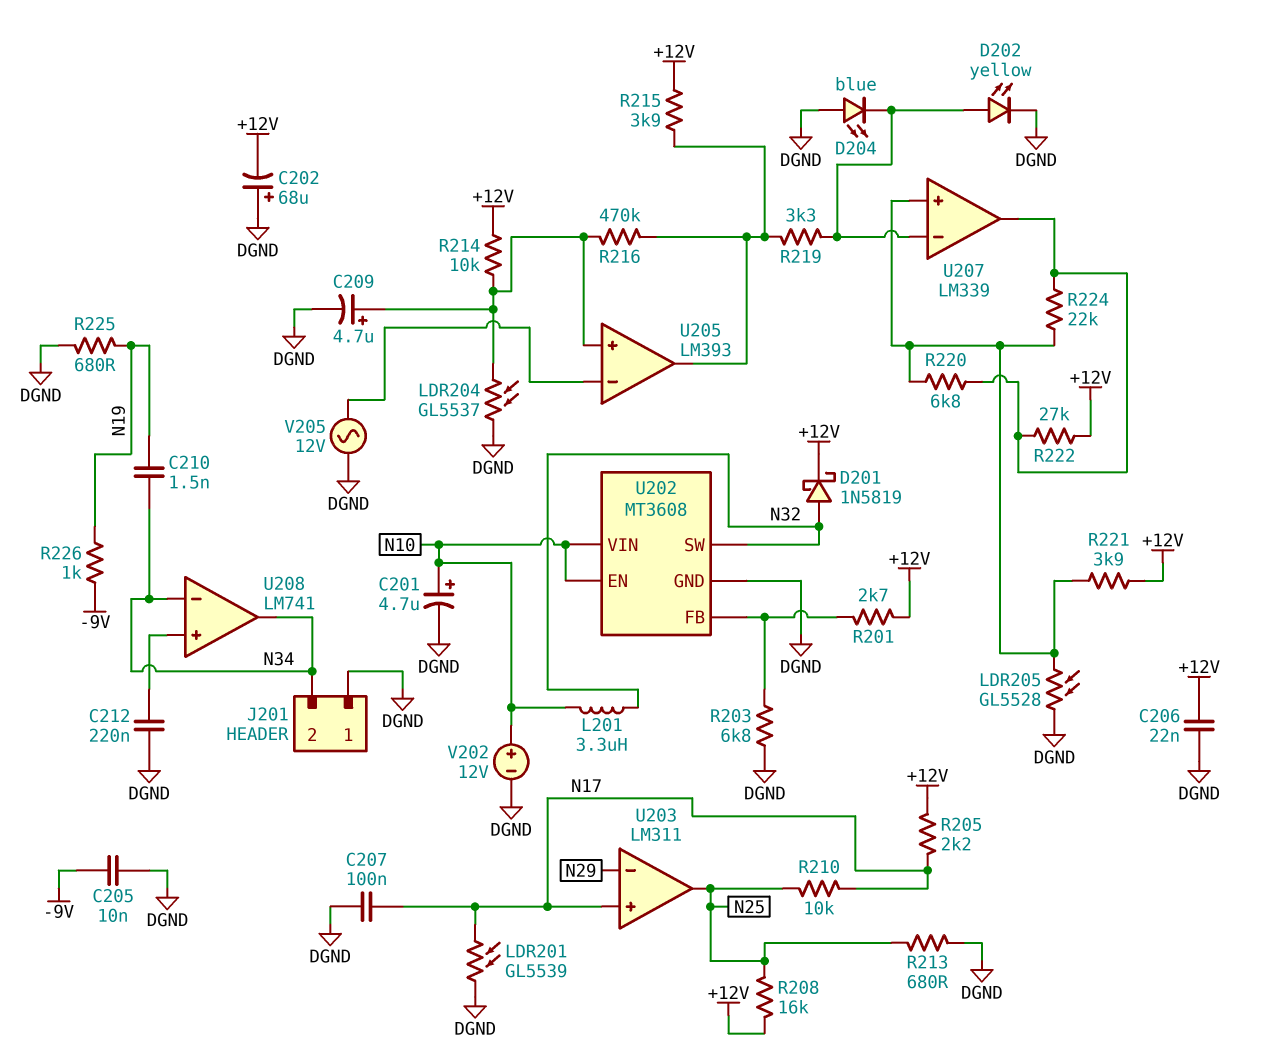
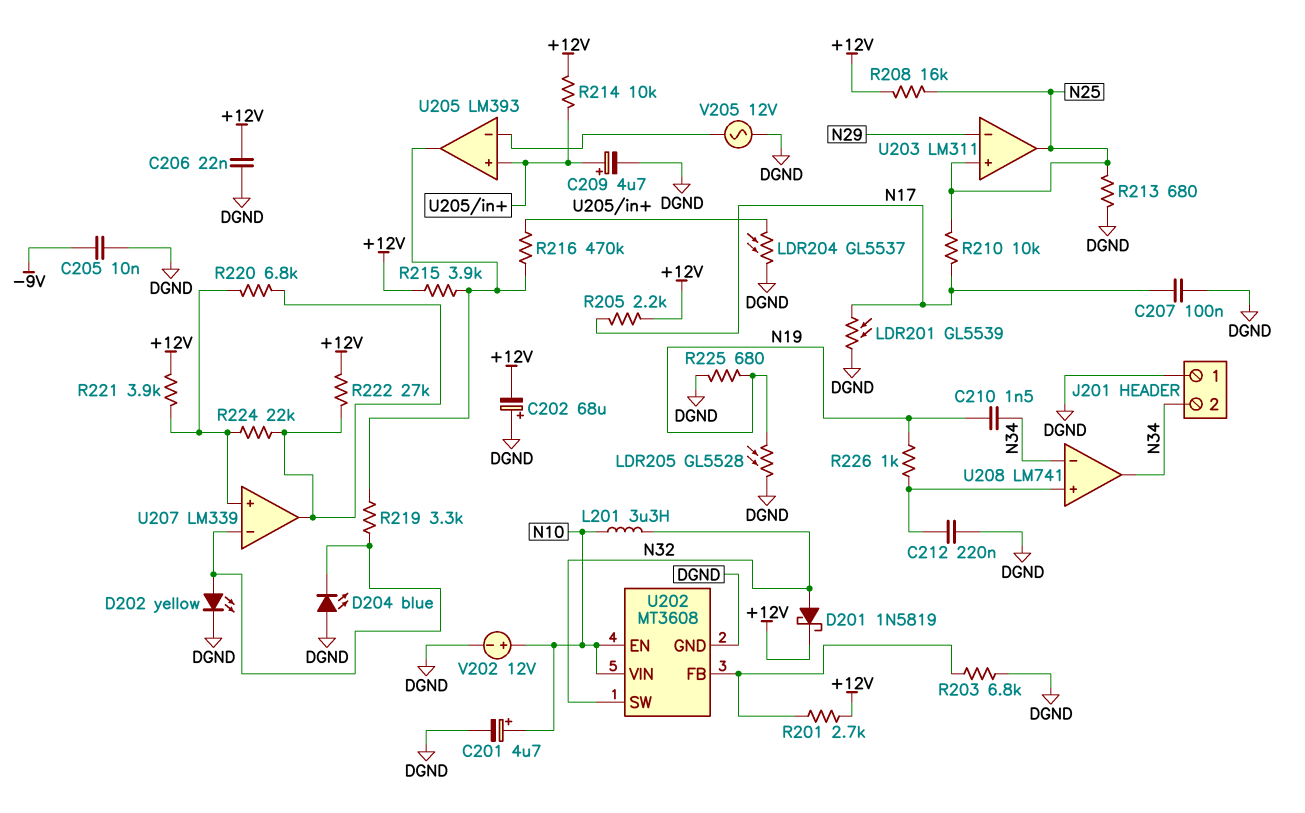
LDR205: GL5528 (DGND, U207/in+) -> GL5528 (DGND, N19)
R226: 1k (-9V, N19) -> 1k (N19, U208/in+)
U203 pin in+: N17 -> N25

